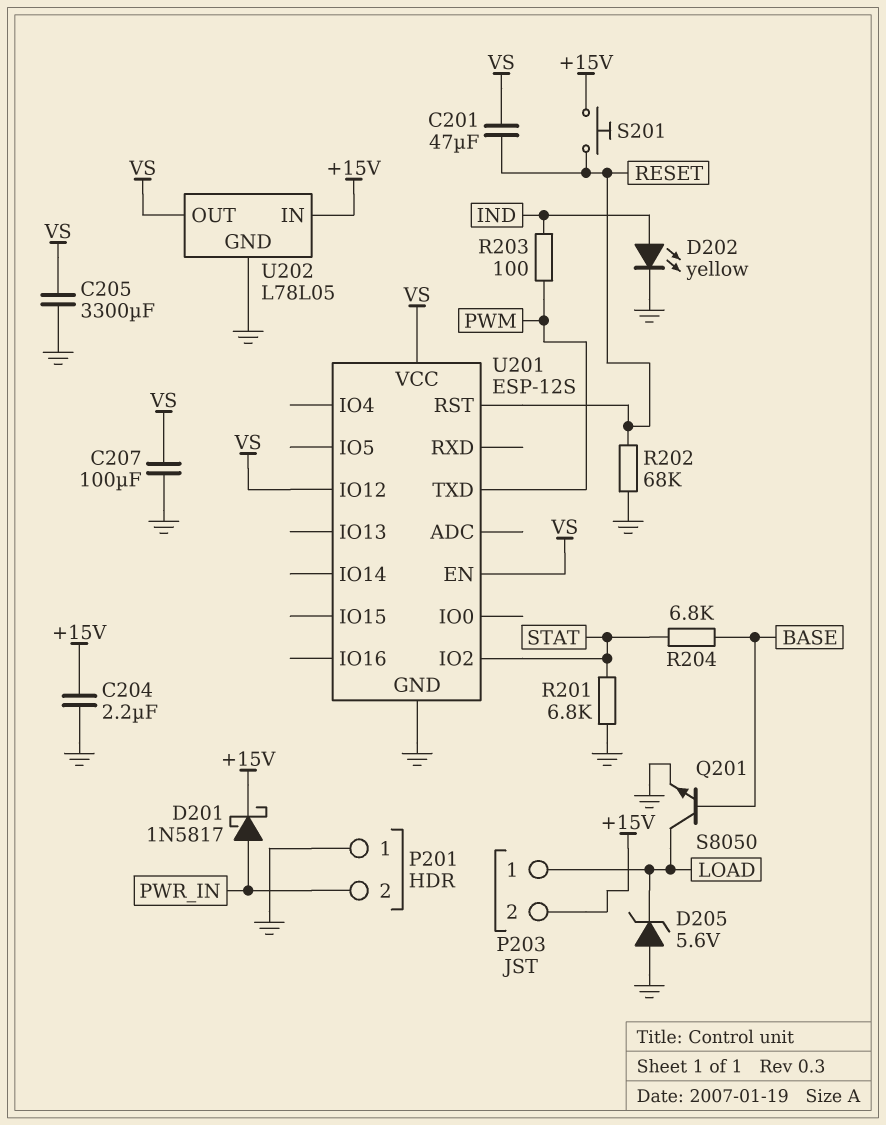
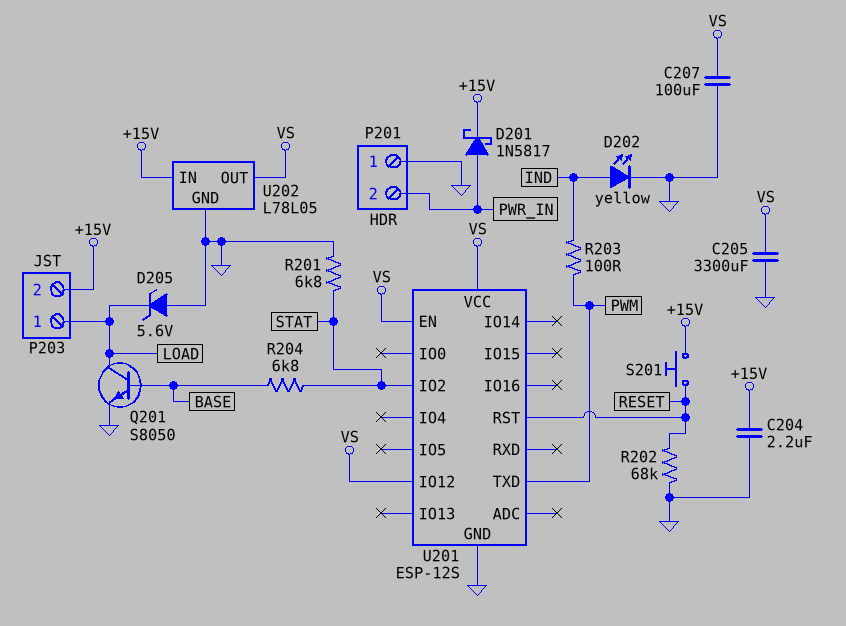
C201: 47uF (RESET, VS) -> none

